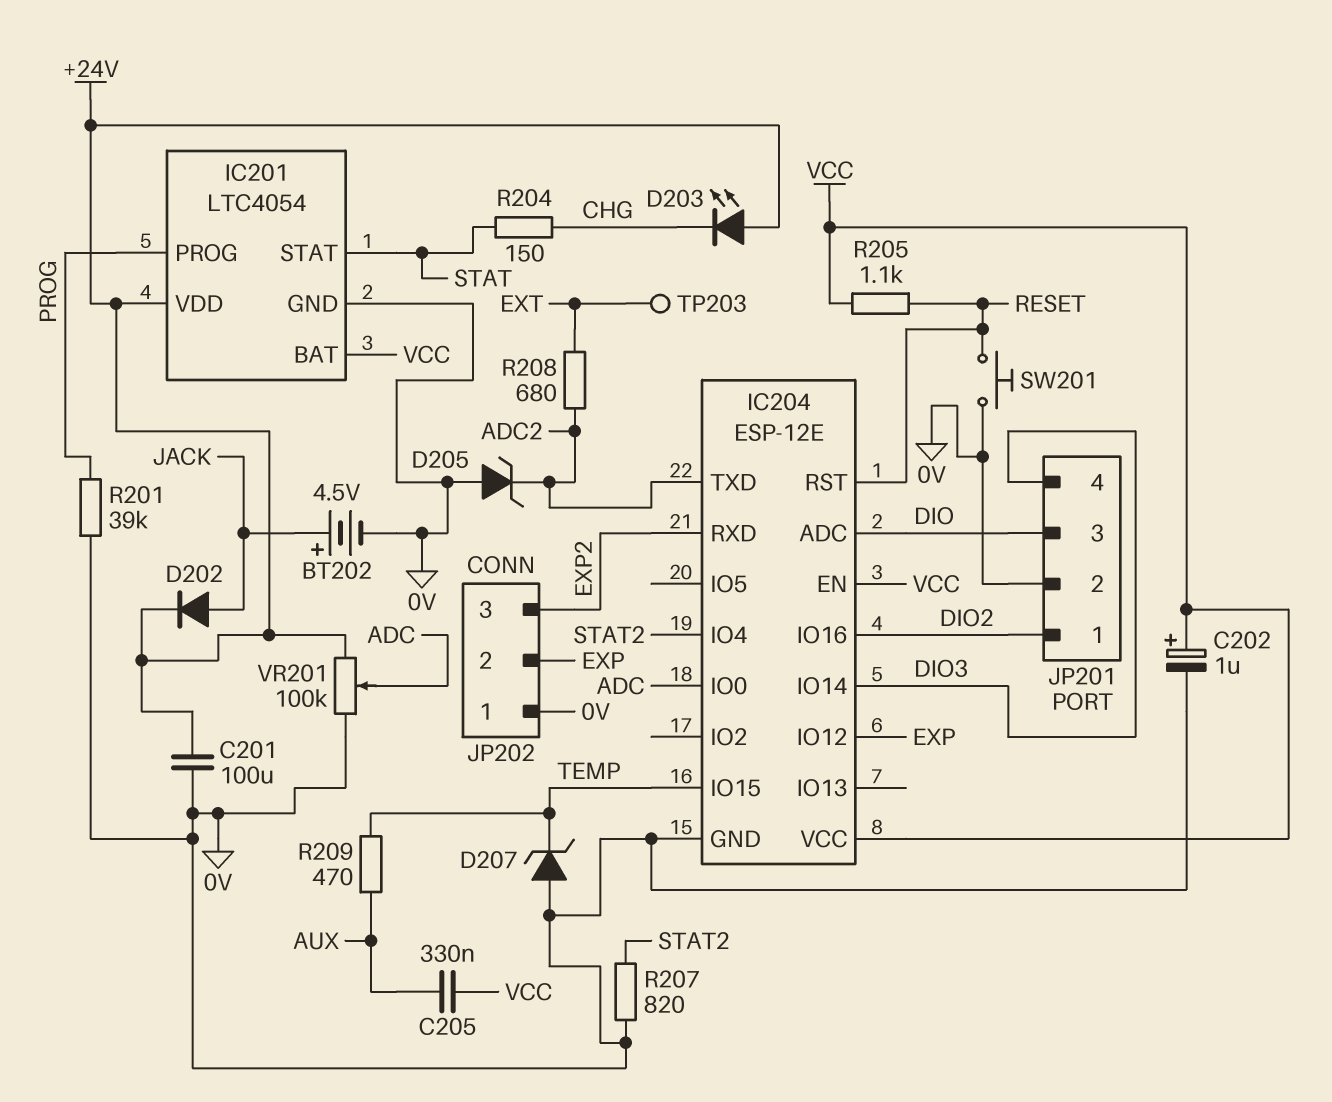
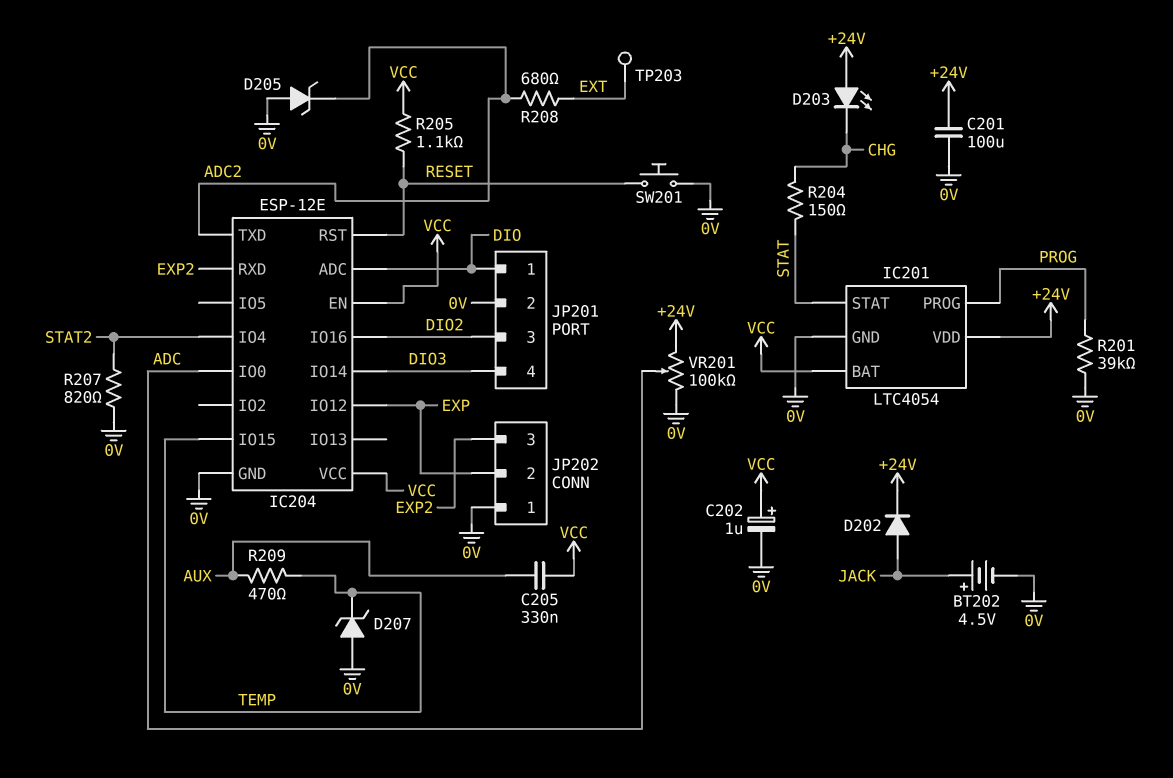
JP201 pin 1: DIO2 -> DIO
JP201 pin 3: DIO -> DIO2

